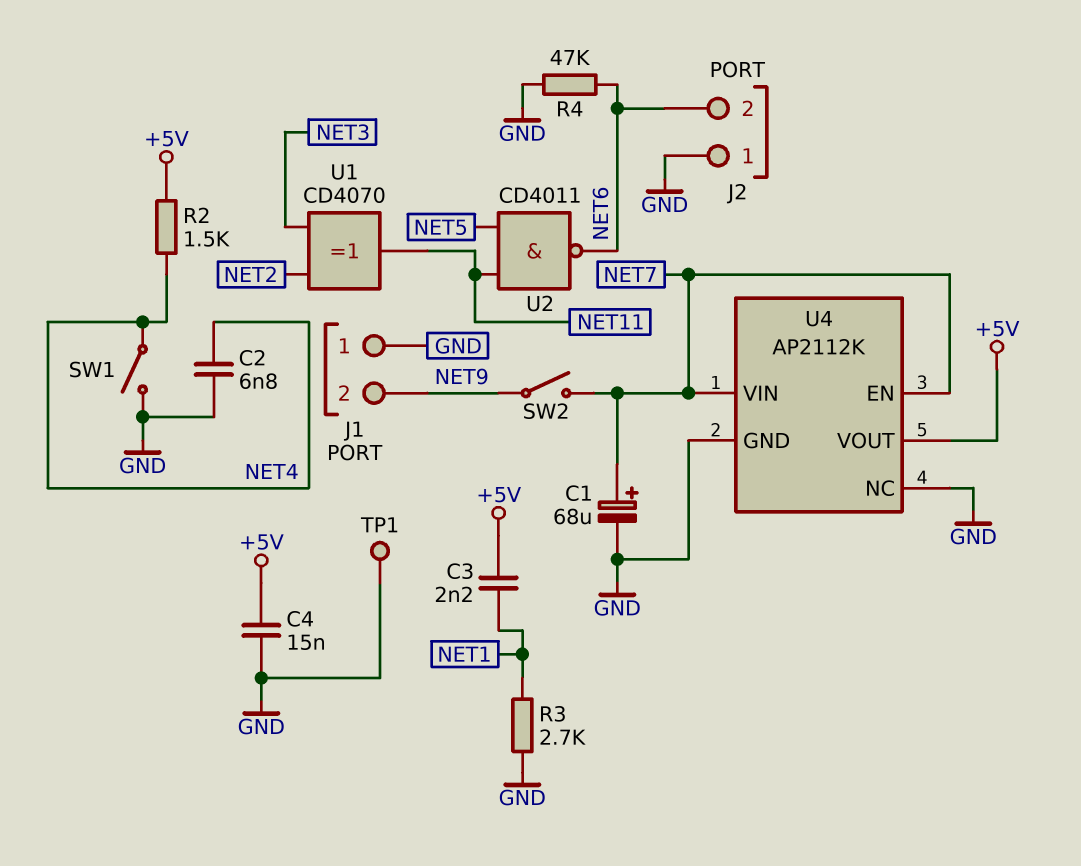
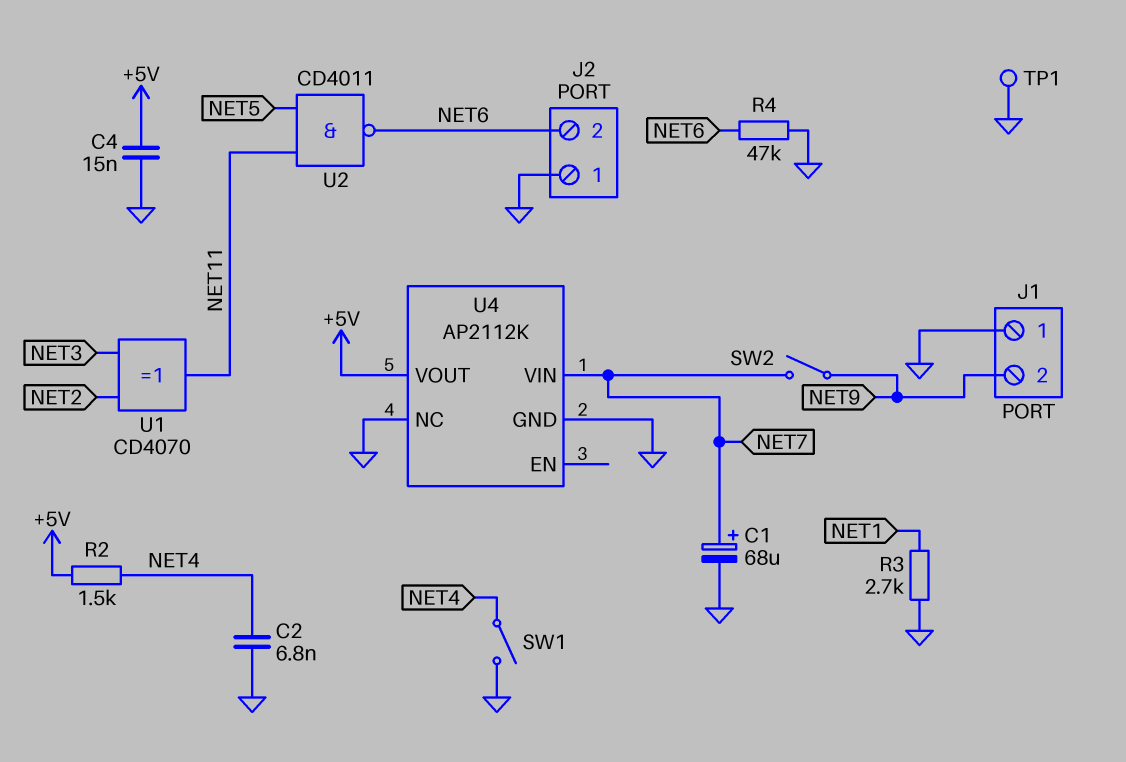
C3: 2.2nF (+5V, NET1) -> none
U4 pin EN: NET7 -> none

